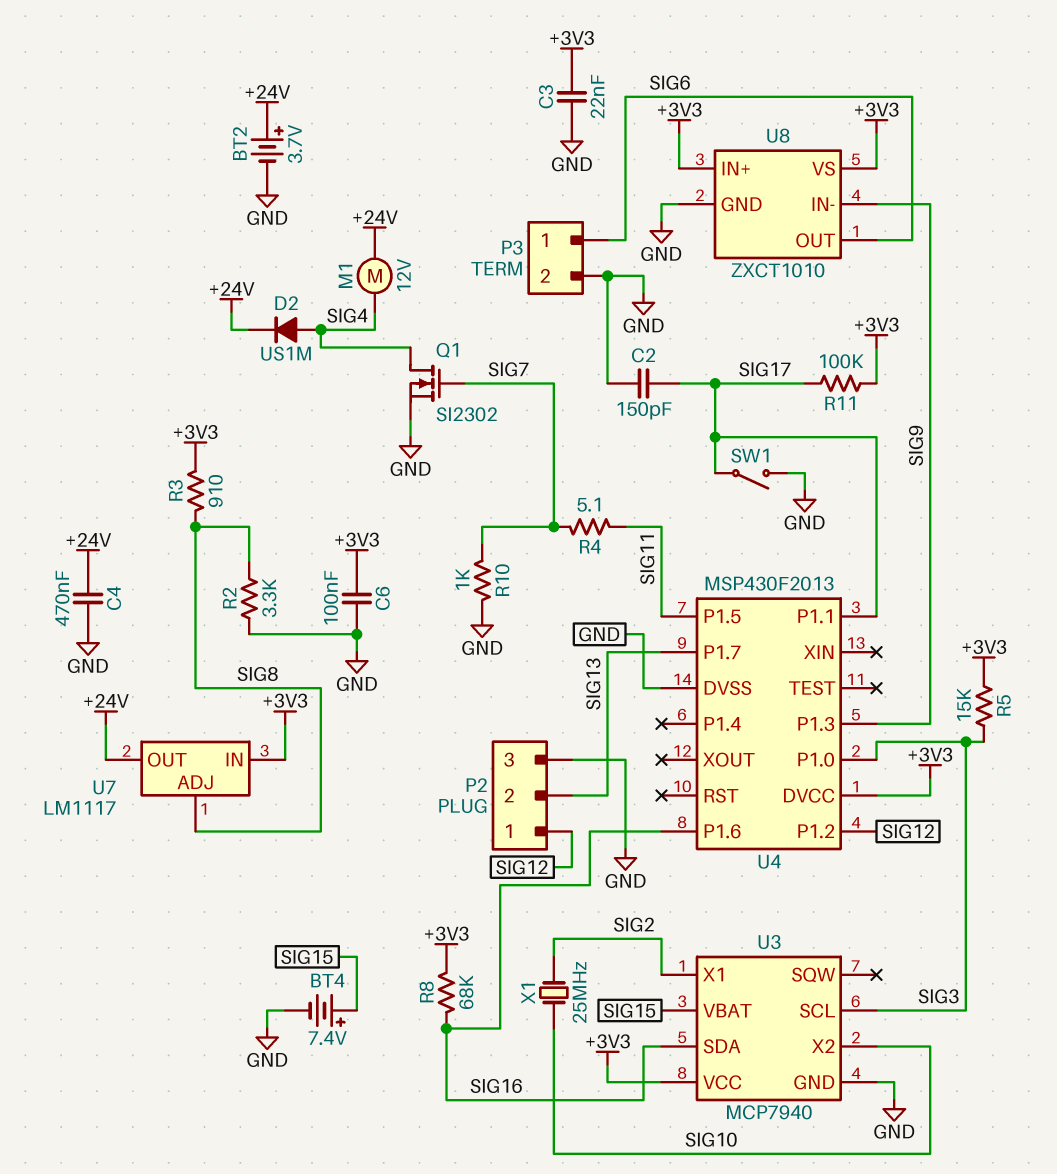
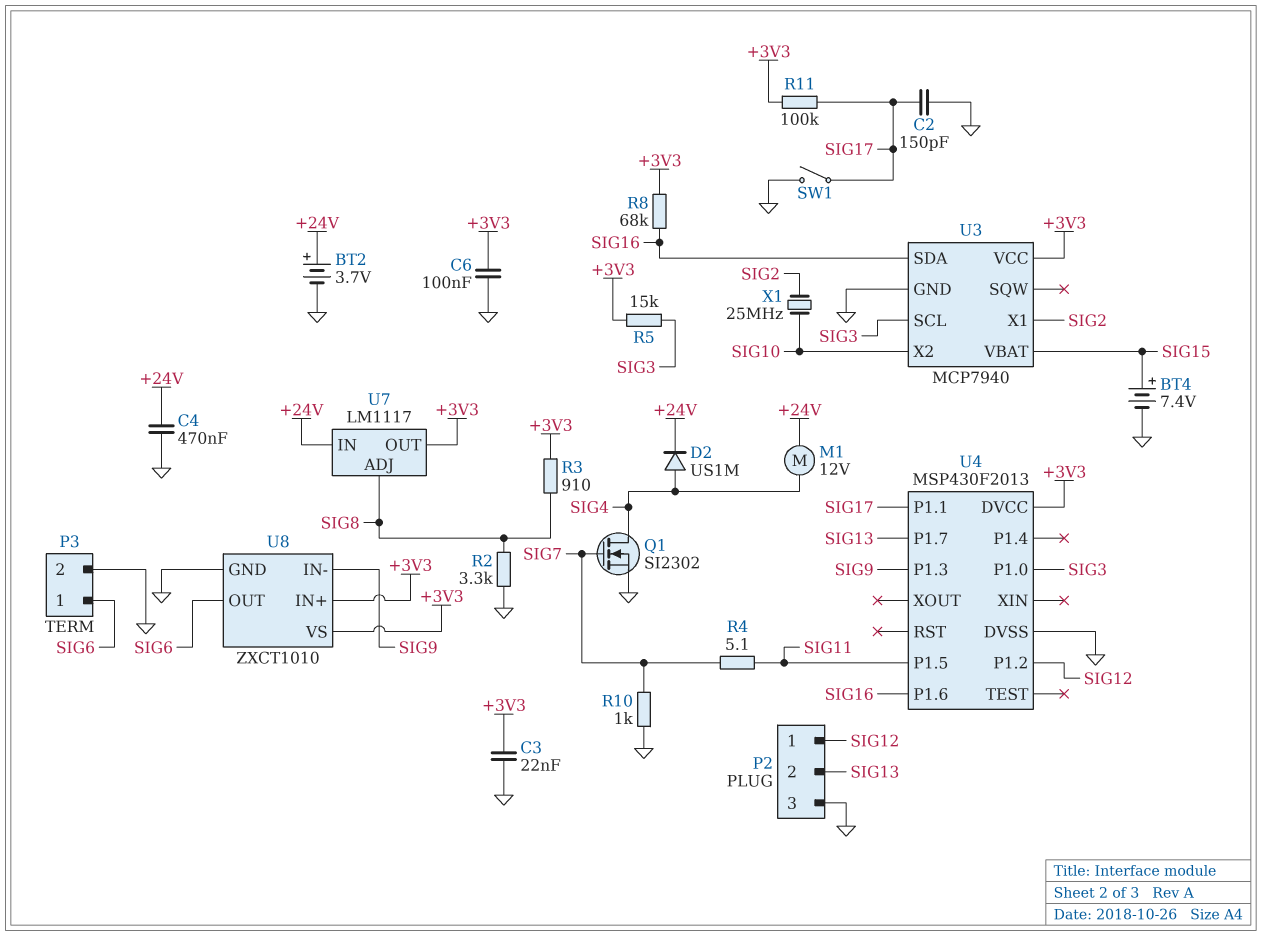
U7 pin IN: +3V3 -> +24V
U7 pin OUT: +24V -> +3V3

